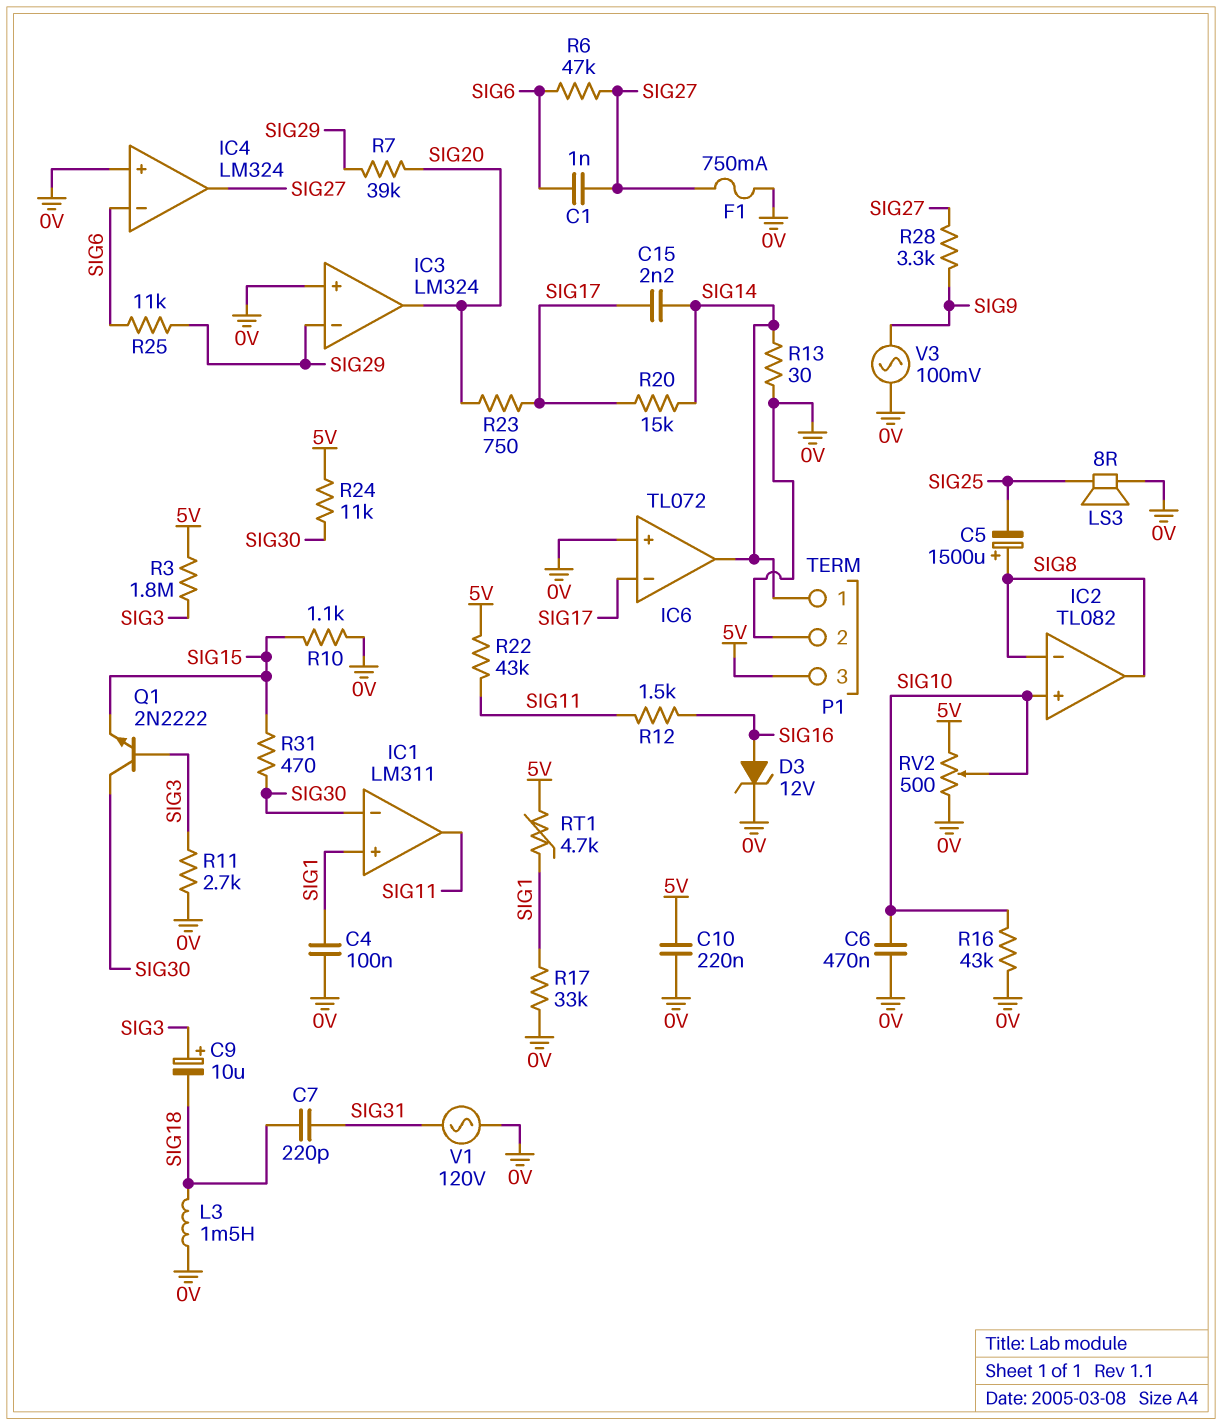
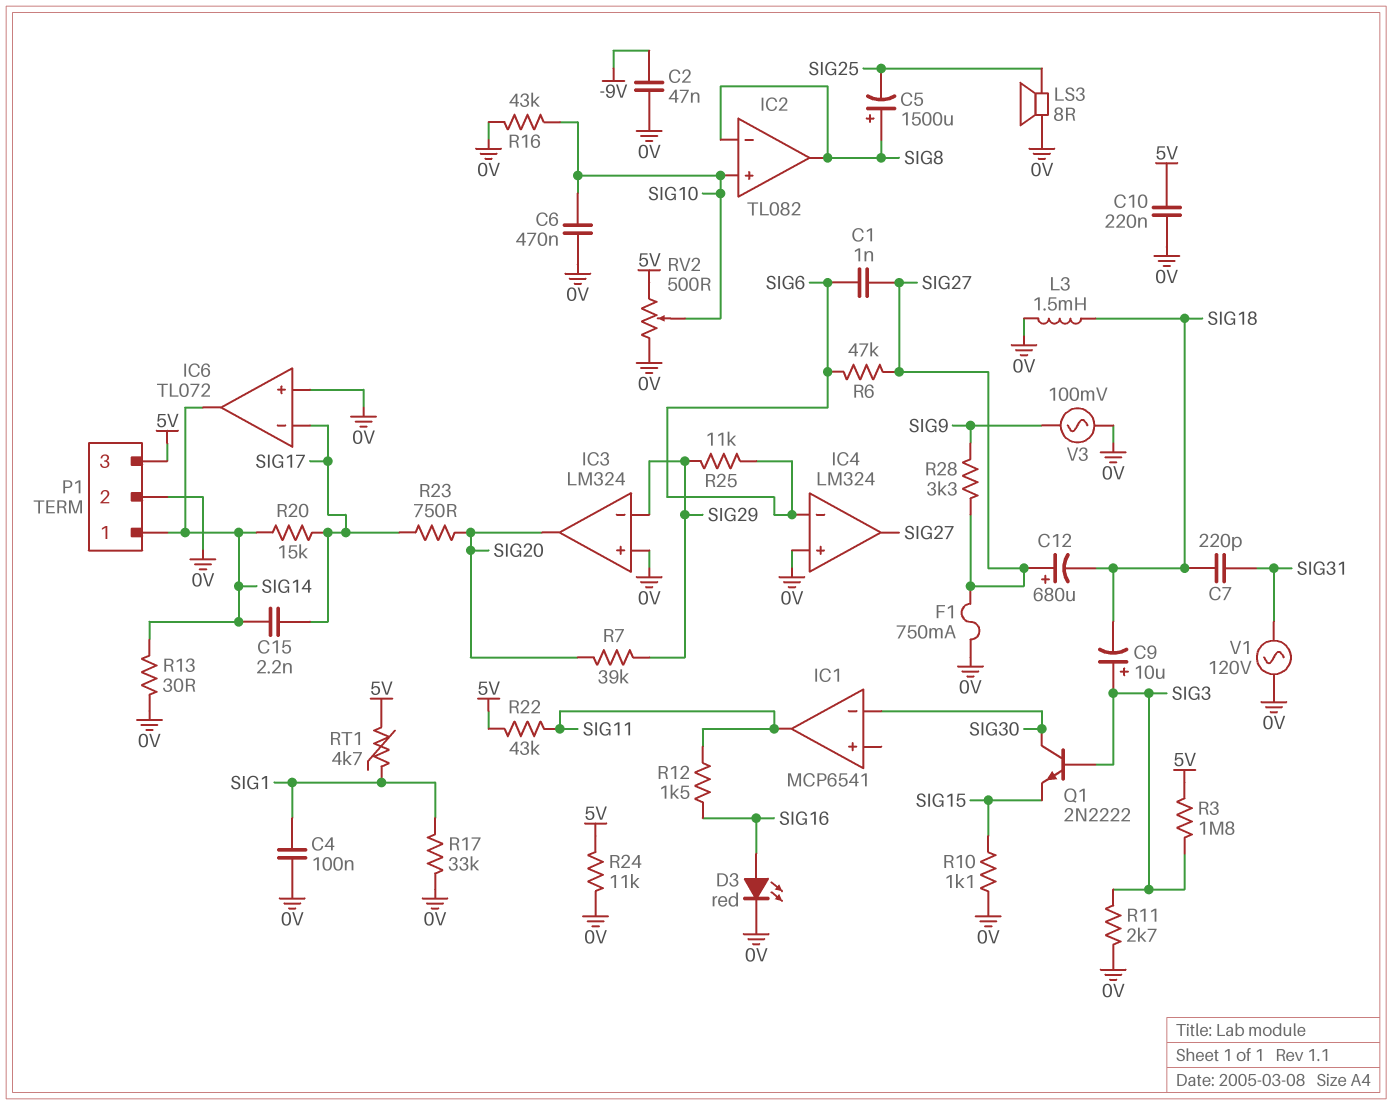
C2: none -> 47nF (-9V, 0V)
C12: none -> 680uF (plus SIG27, minus SIG18)
D3: zener 12V (A SIG16, K 0V) -> LED red (A SIG16, K 0V)
IC1: LM311 -> MCP6541
IC1 pin in+: SIG1 -> none
R24: 11k (5V, SIG30) -> 11k (0V, 5V)
R31: 470 (SIG15, SIG30) -> none

